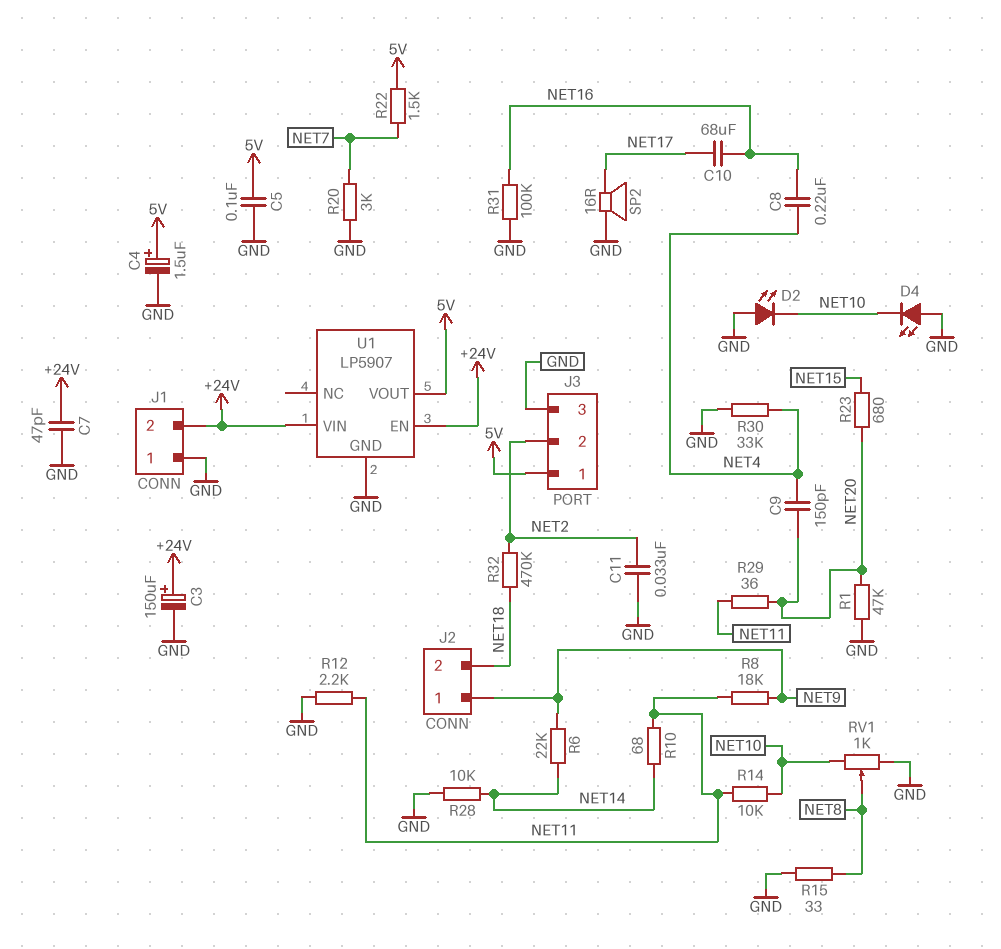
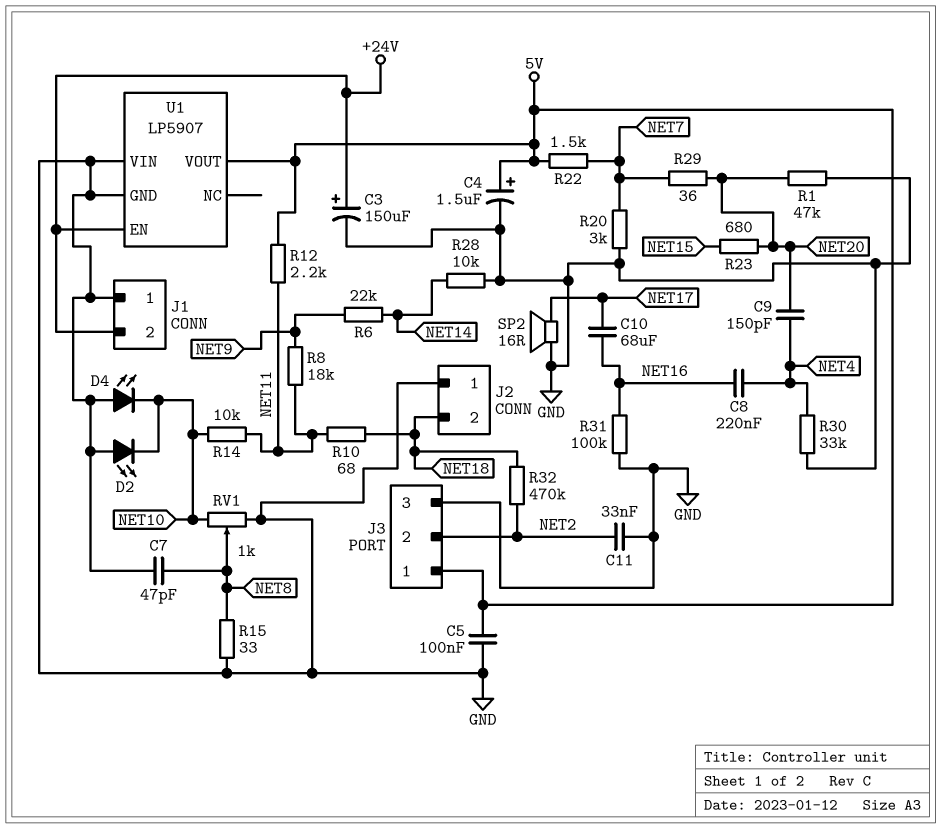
C7: 47pF (+24V, GND) -> 47pF (GND, NET8)
J2 pin 1: NET9 -> GND
R10: 68 (NET11, NET14) -> 68 (NET11, NET18)
R12: 2.2k (GND, NET11) -> 2.2k (5V, NET11)
R29: 36 (NET11, NET20) -> 36 (NET7, NET20)
U1 pin VIN: +24V -> GND

